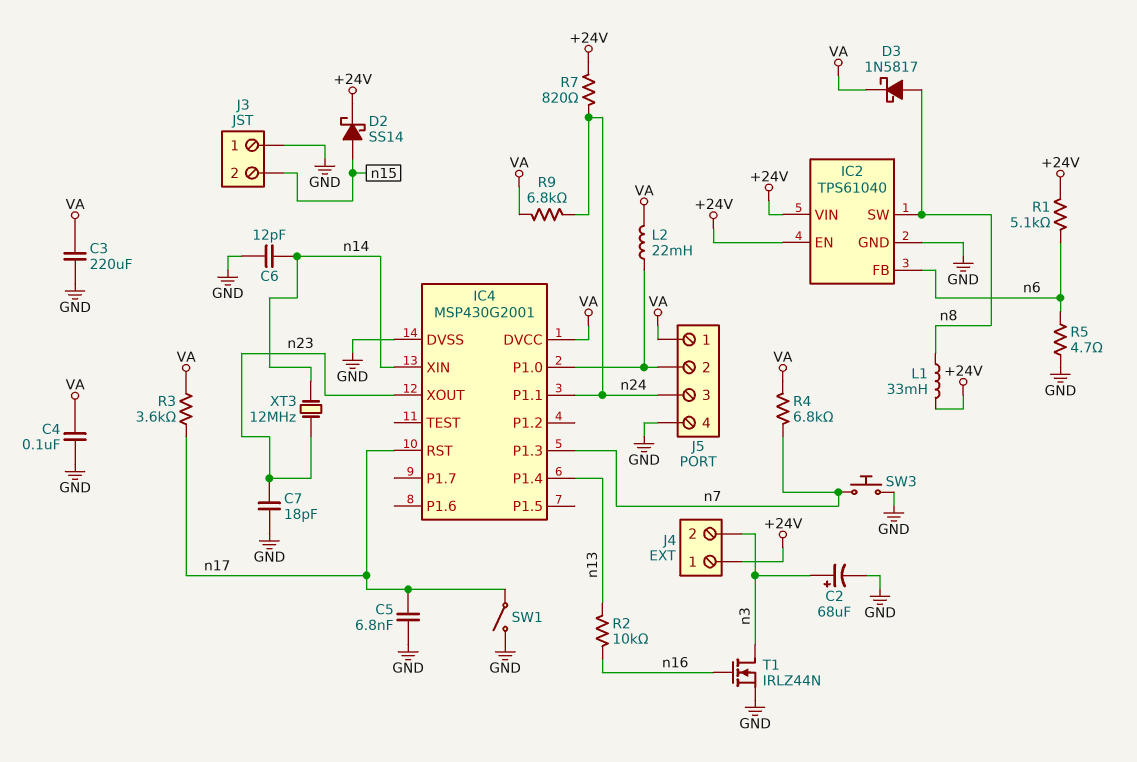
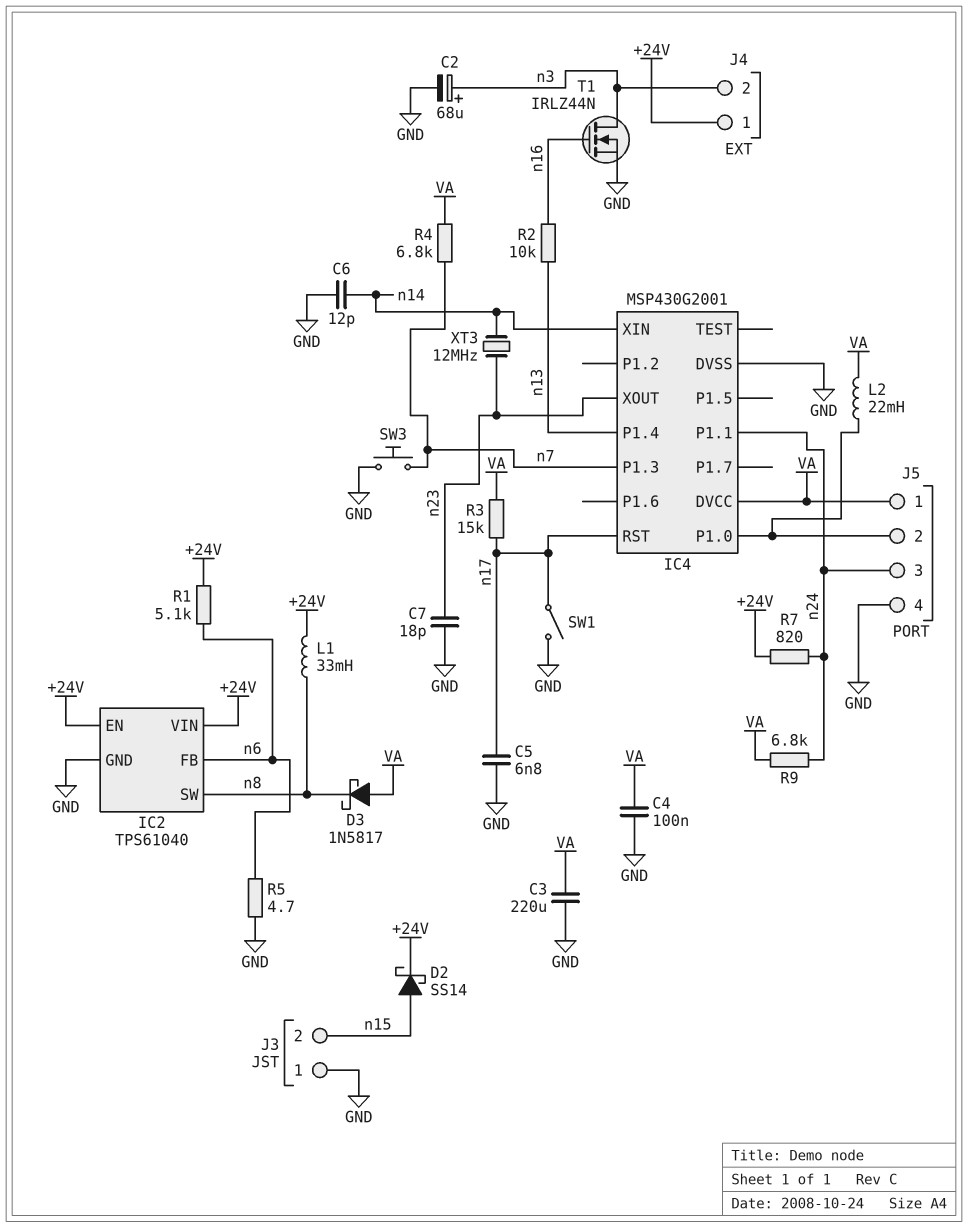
D3: schottky 1N5817 (A n8, K VA) -> schottky 1N5817 (A VA, K n8)
R3: 3.6k (VA, n17) -> 15k (VA, n17)

